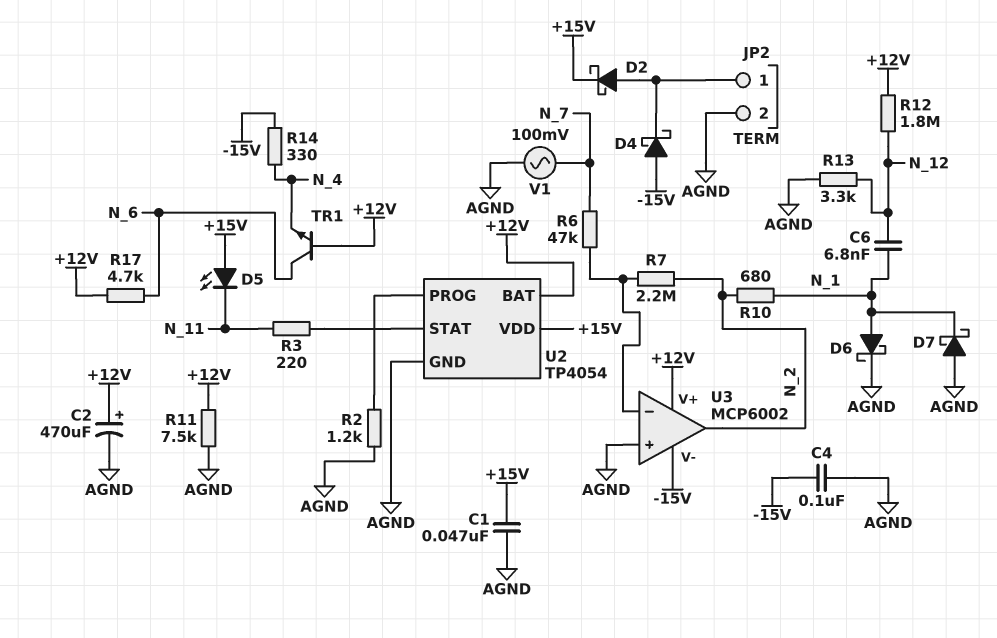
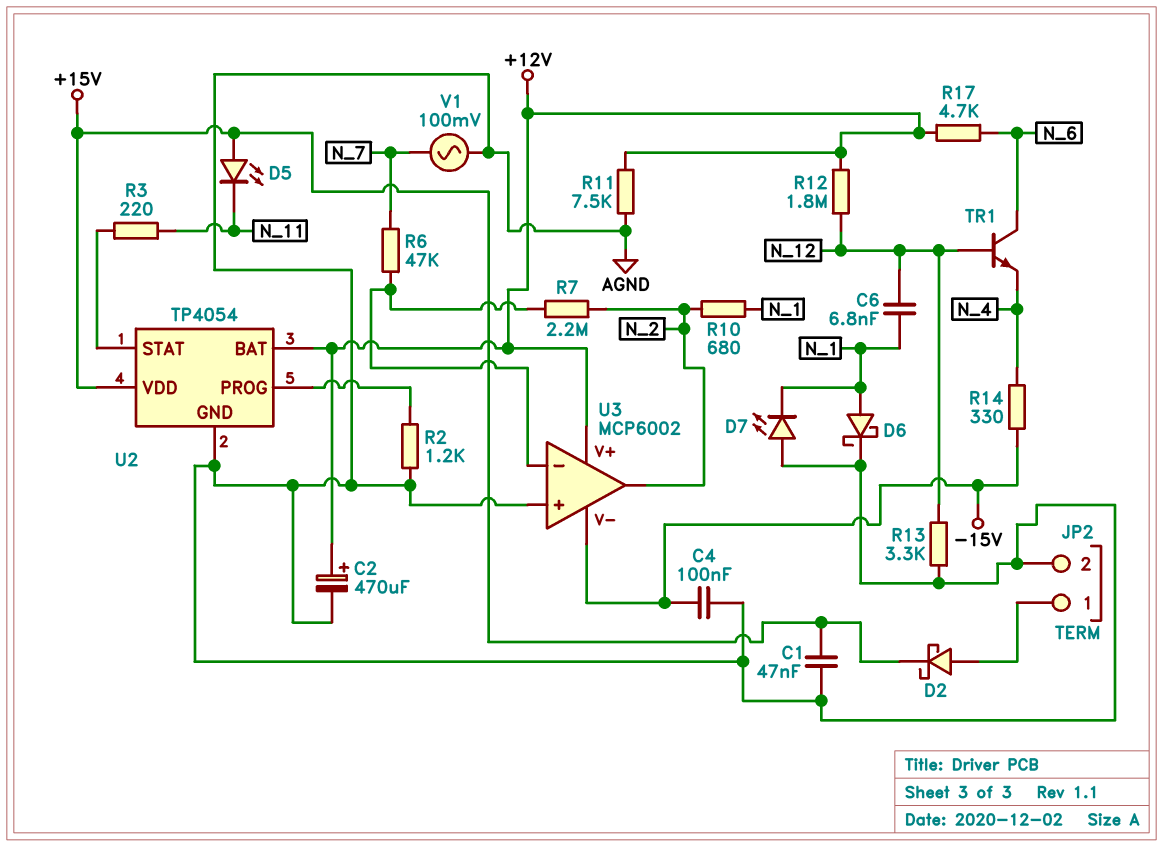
D4: schottky (A -15V, K JP2/1) -> none
D7: schottky (A AGND, K N_1) -> LED (A AGND, K N_1)
TR1: NPN (B +12V, C N_6, E N_4) -> NPN (B N_12, C N_6, E N_4)

